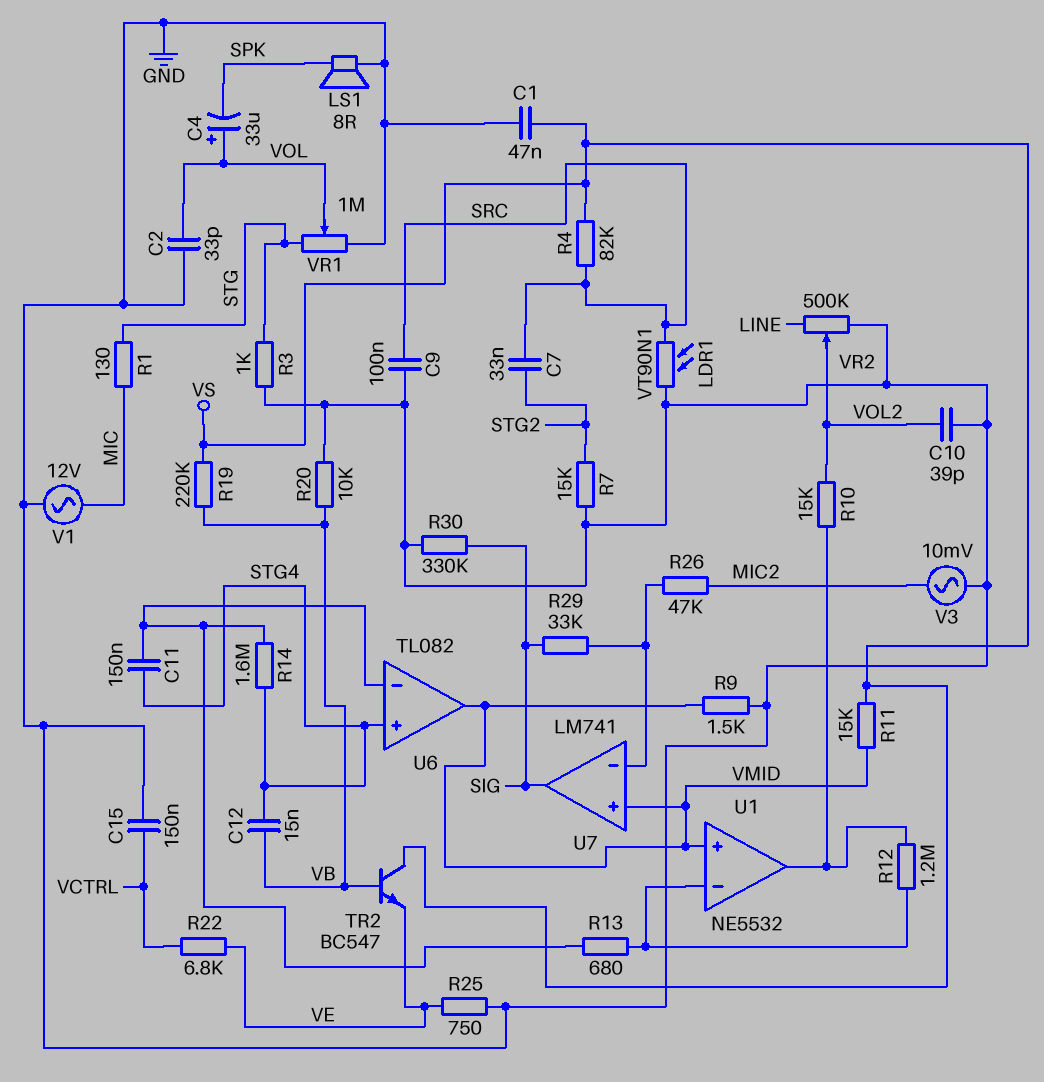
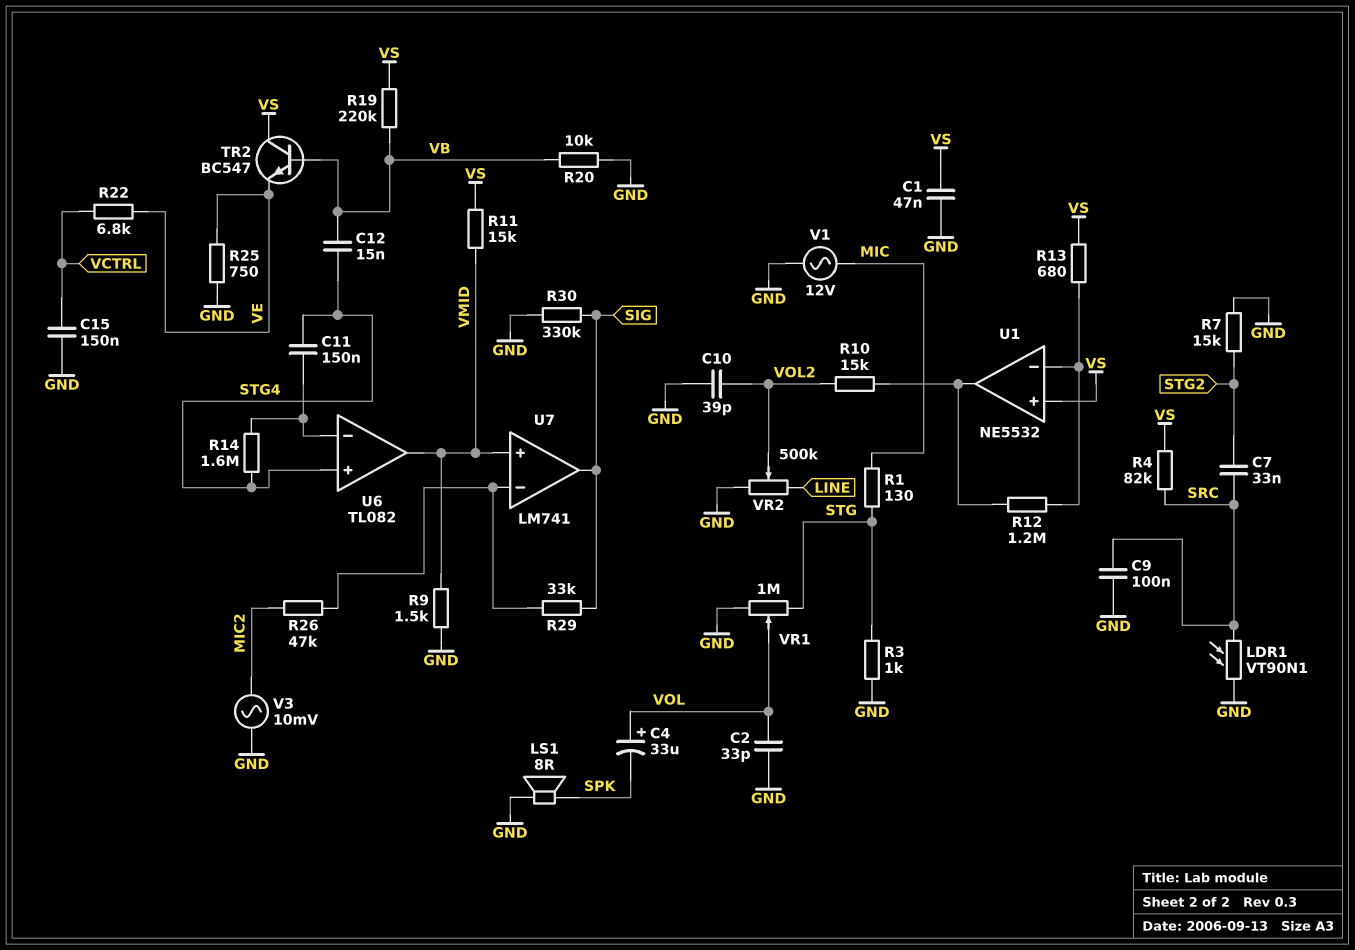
R13: 680 (U1/in-, U6/in-) -> 680 (U1/in-, VS)
U1 pin in+: VMID -> VS

